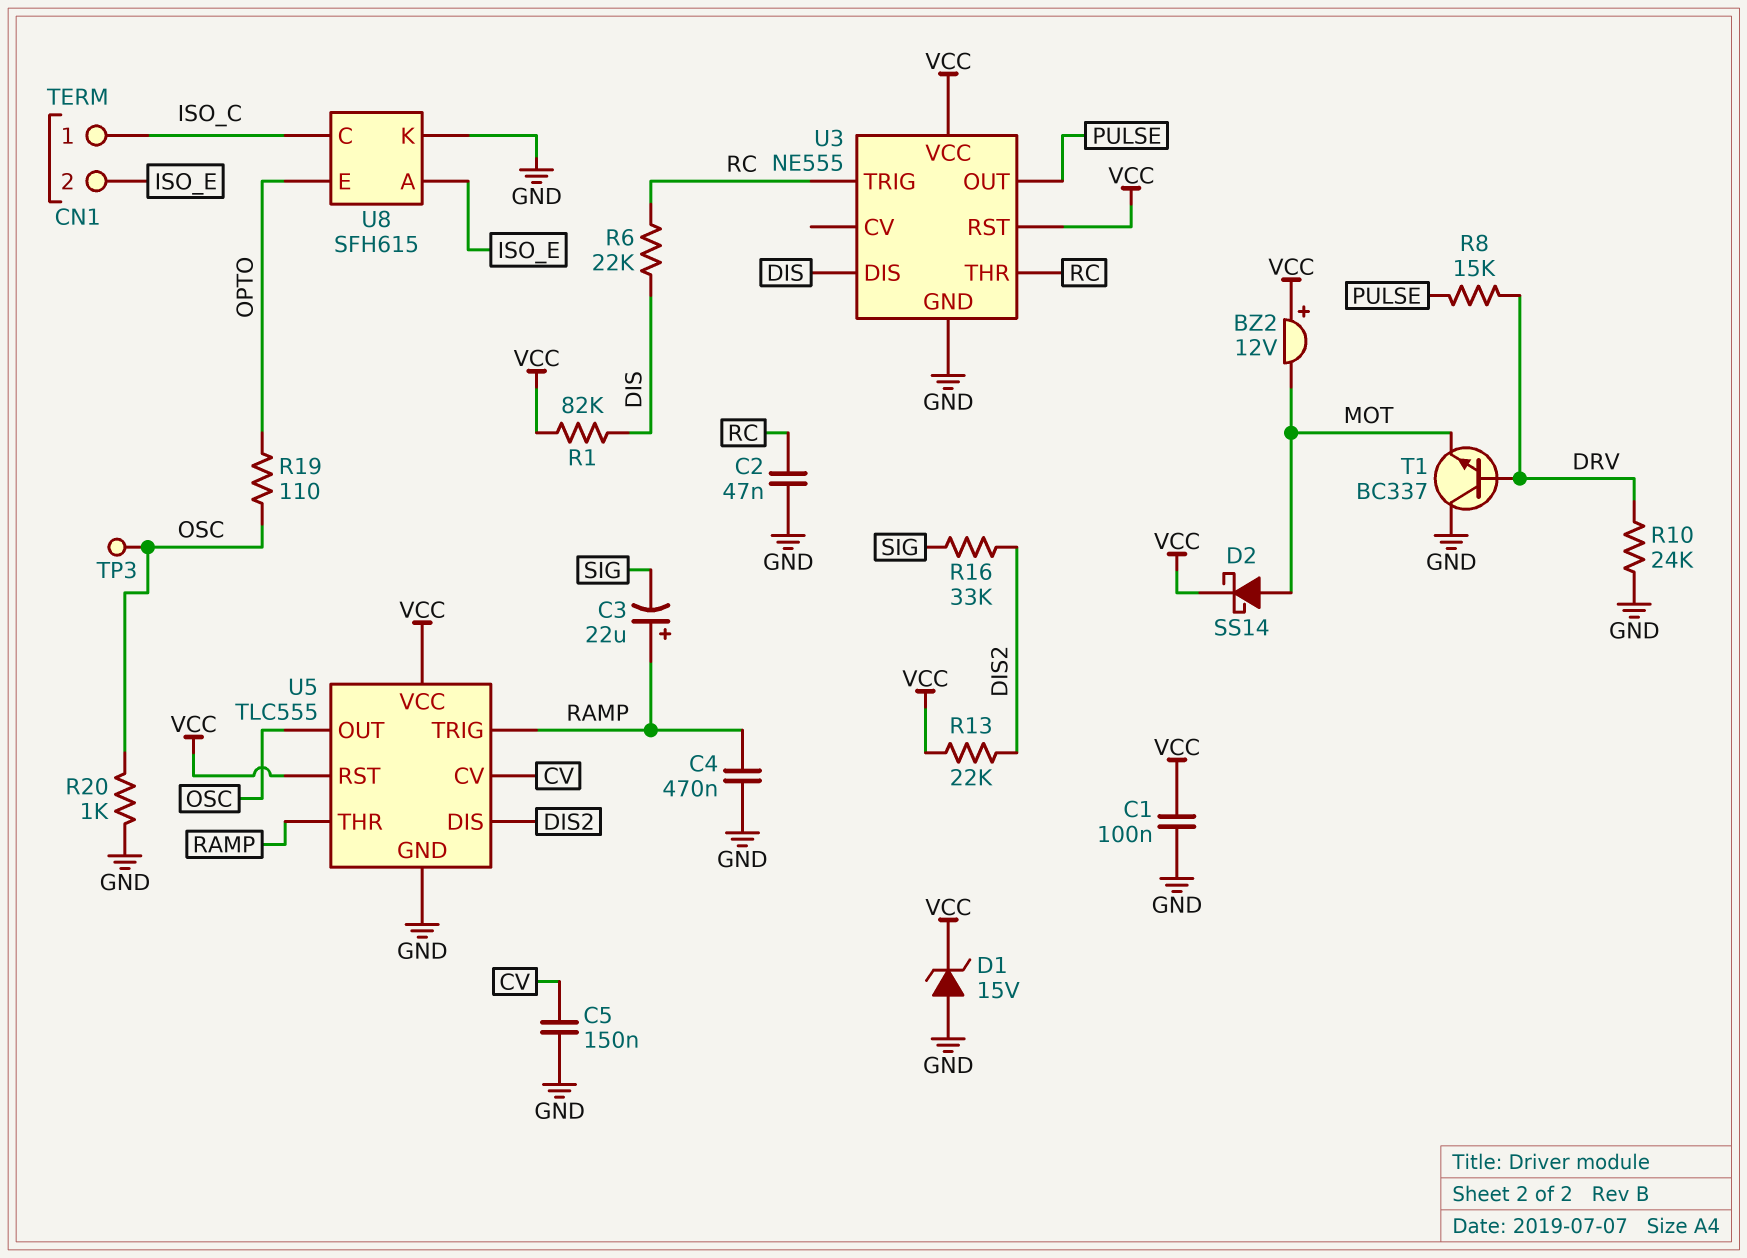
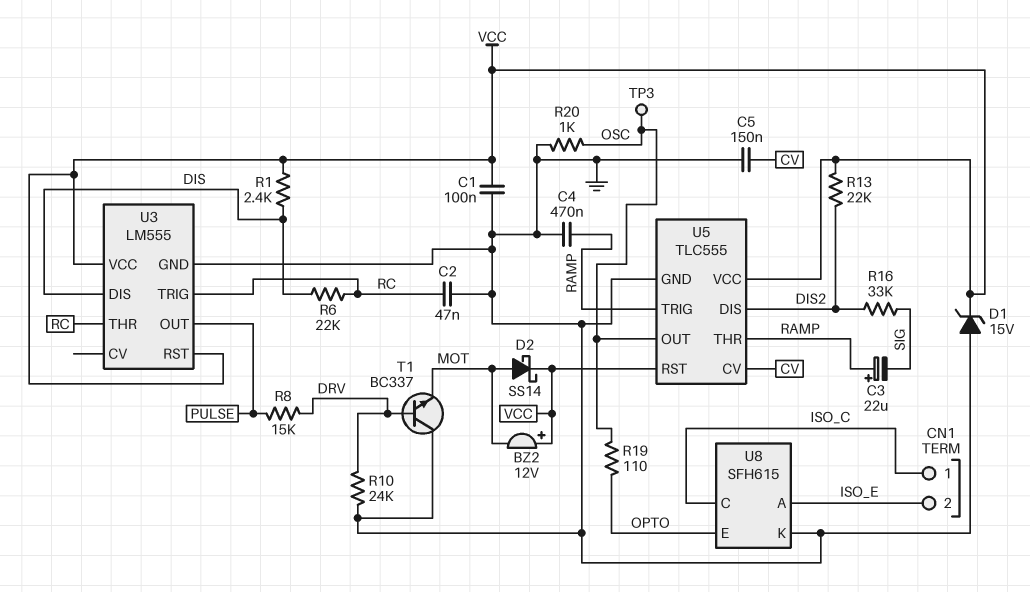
R1: 82k (DIS, VCC) -> 2.4k (DIS, VCC)
U3: NE555 -> LM555

